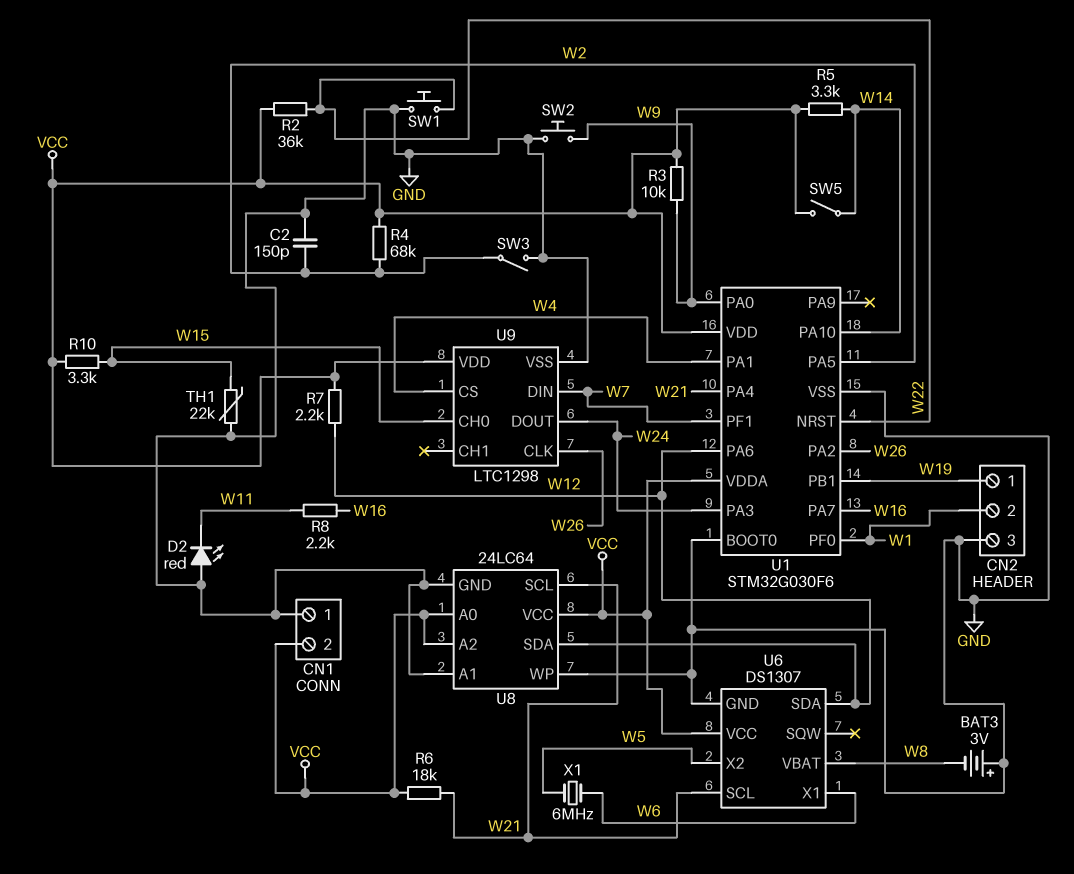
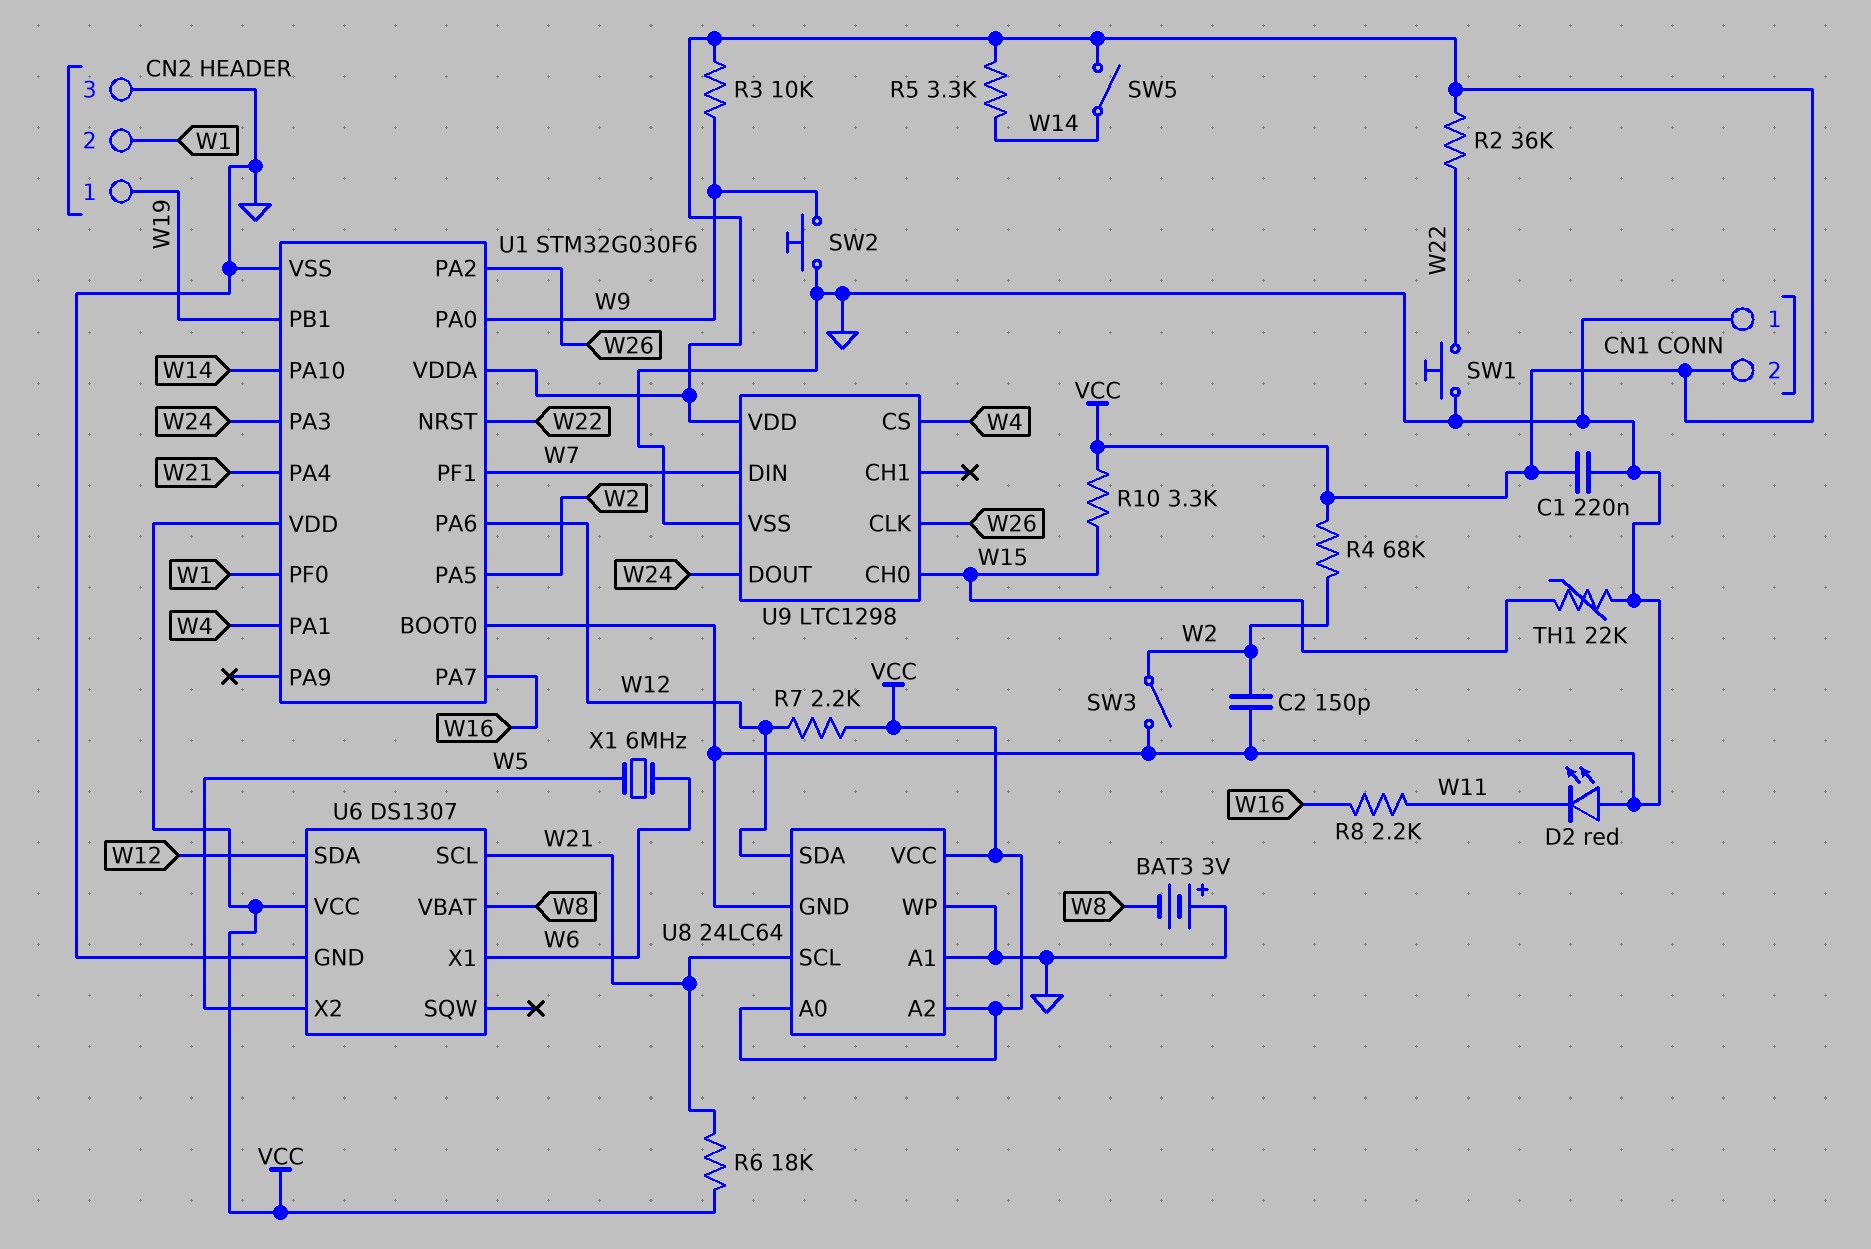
C1: none -> 220nF (GND, VCC)

